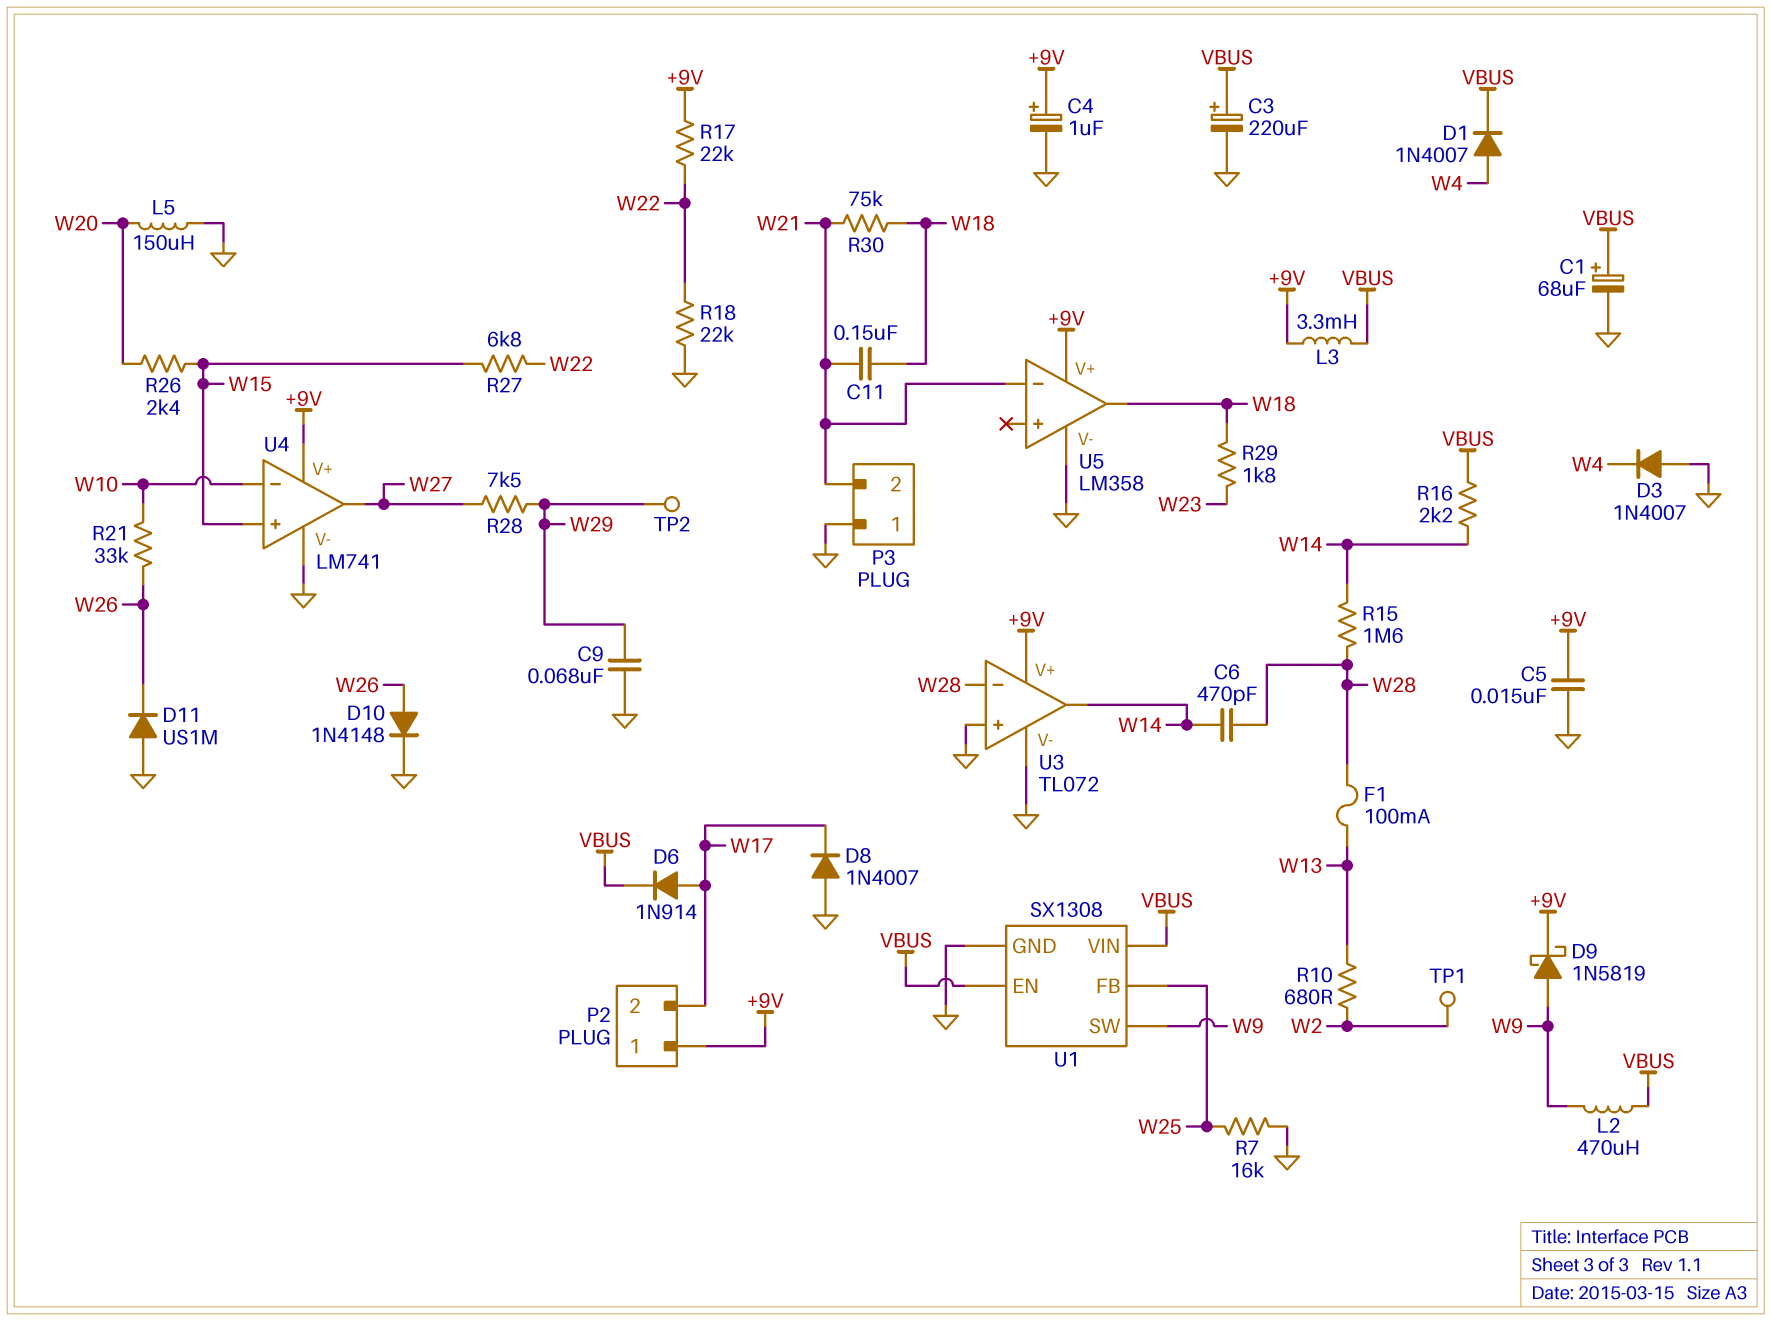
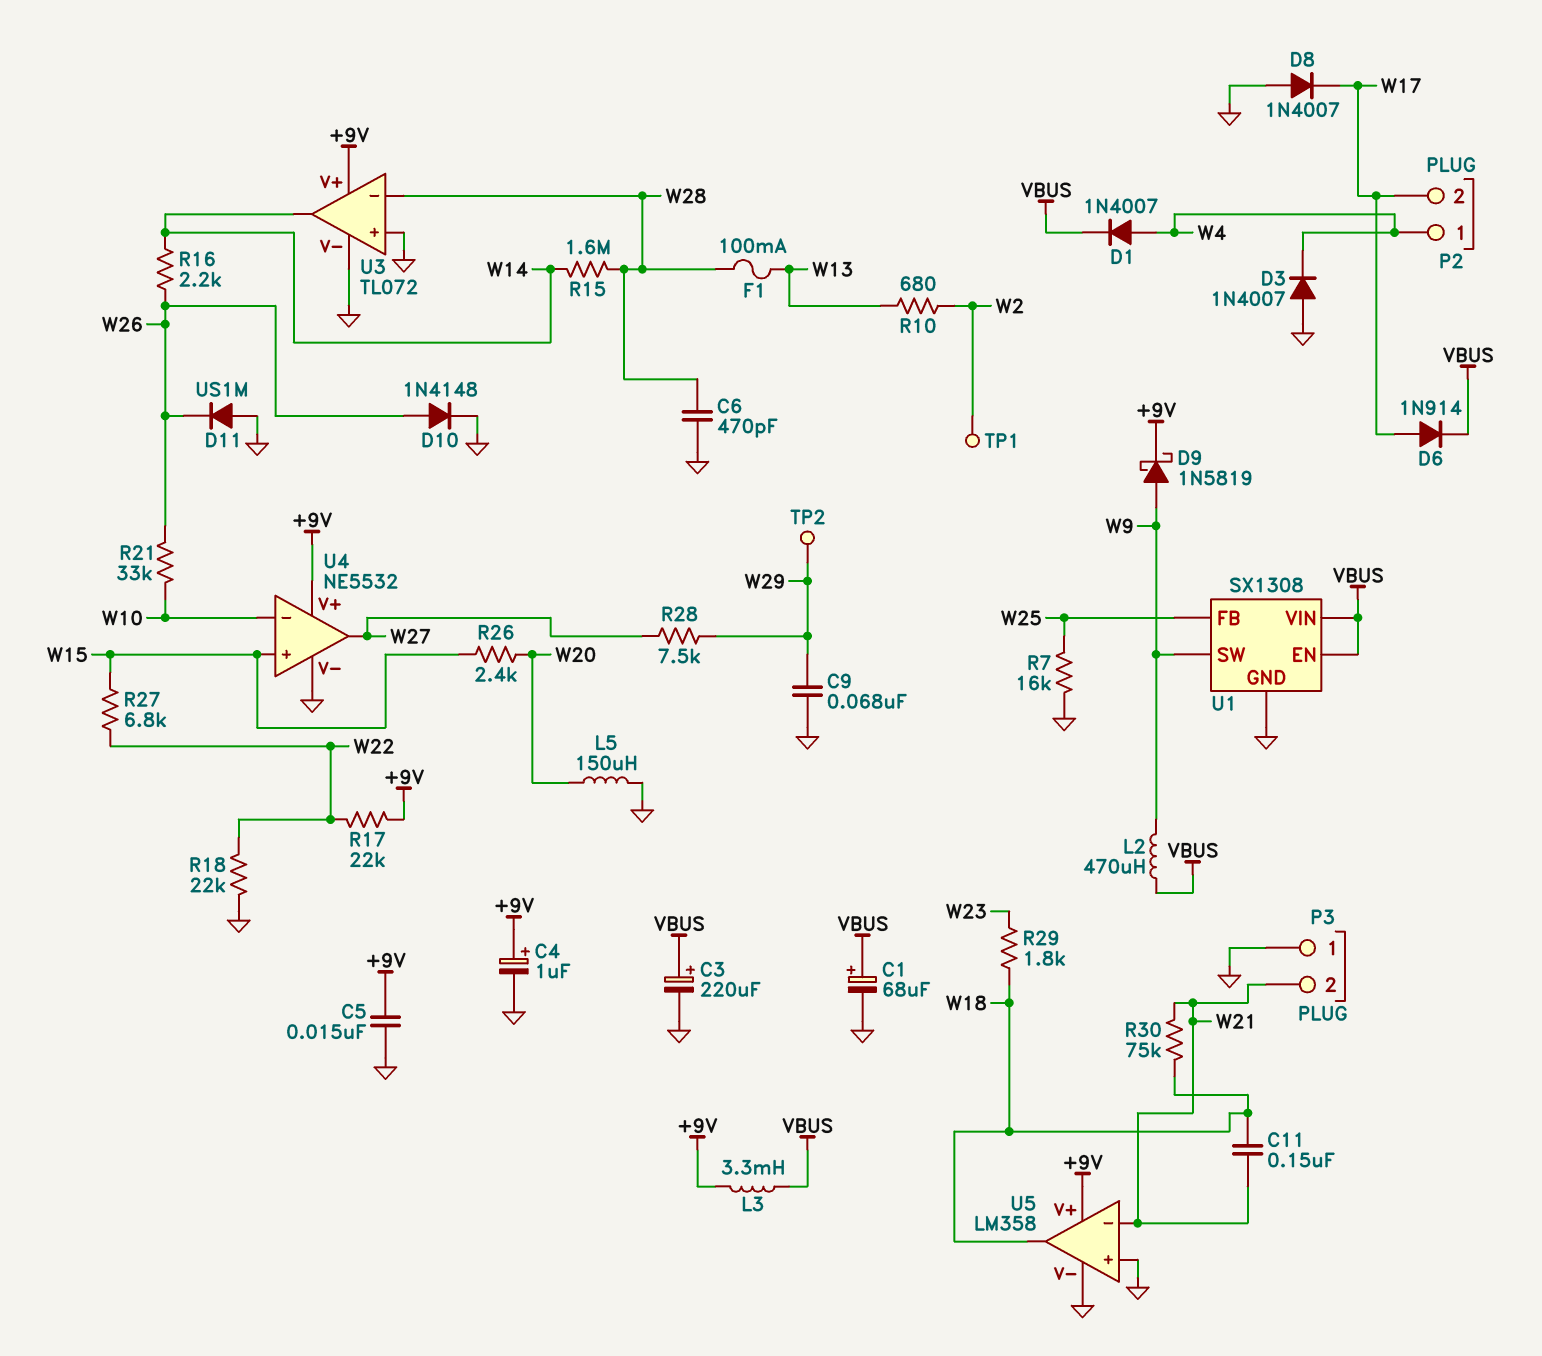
C6: 470pF (W14, W28) -> 470pF (GND, W28)
P2 pin 1: +9V -> W4
R16: 2.2k (VBUS, W14) -> 2.2k (W14, W26)
U4: LM741 -> NE5532
U5 pin in+: none -> GND

